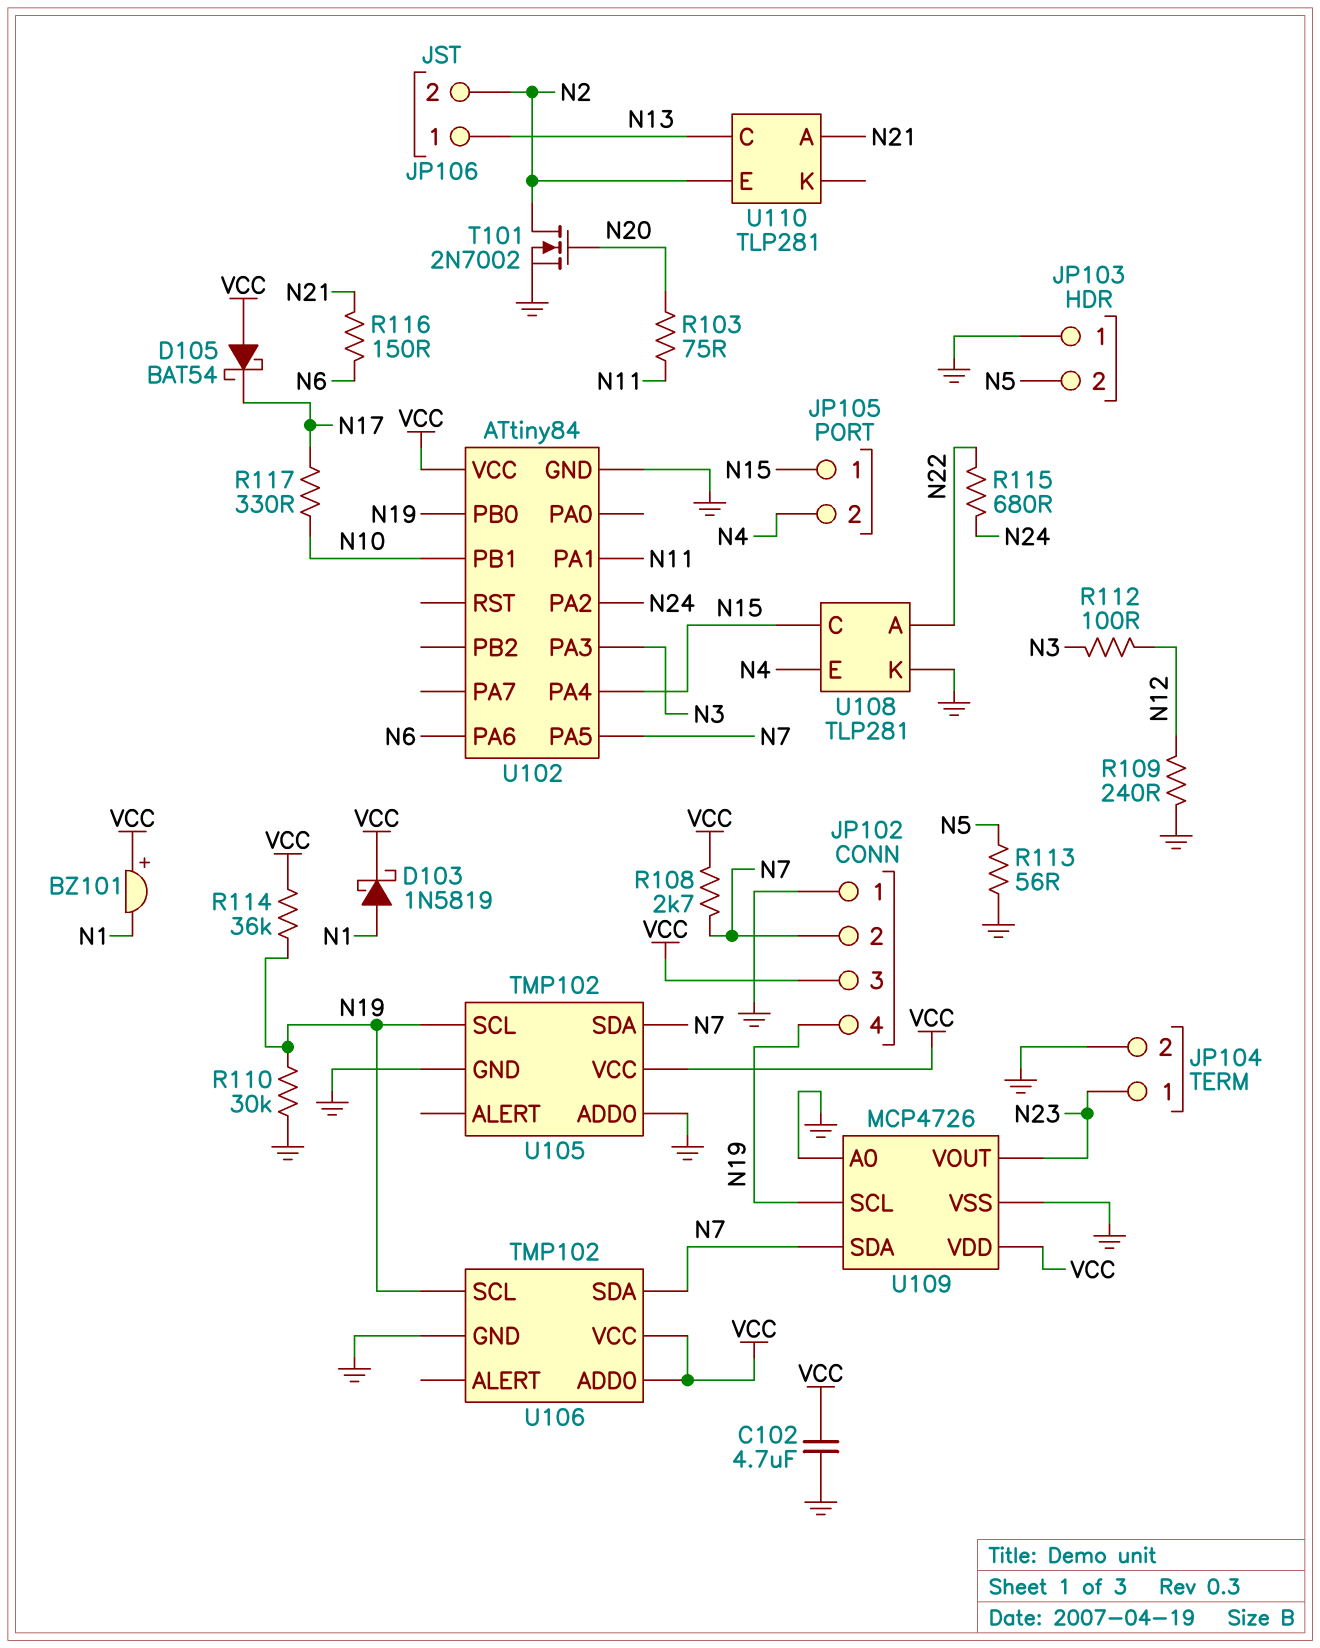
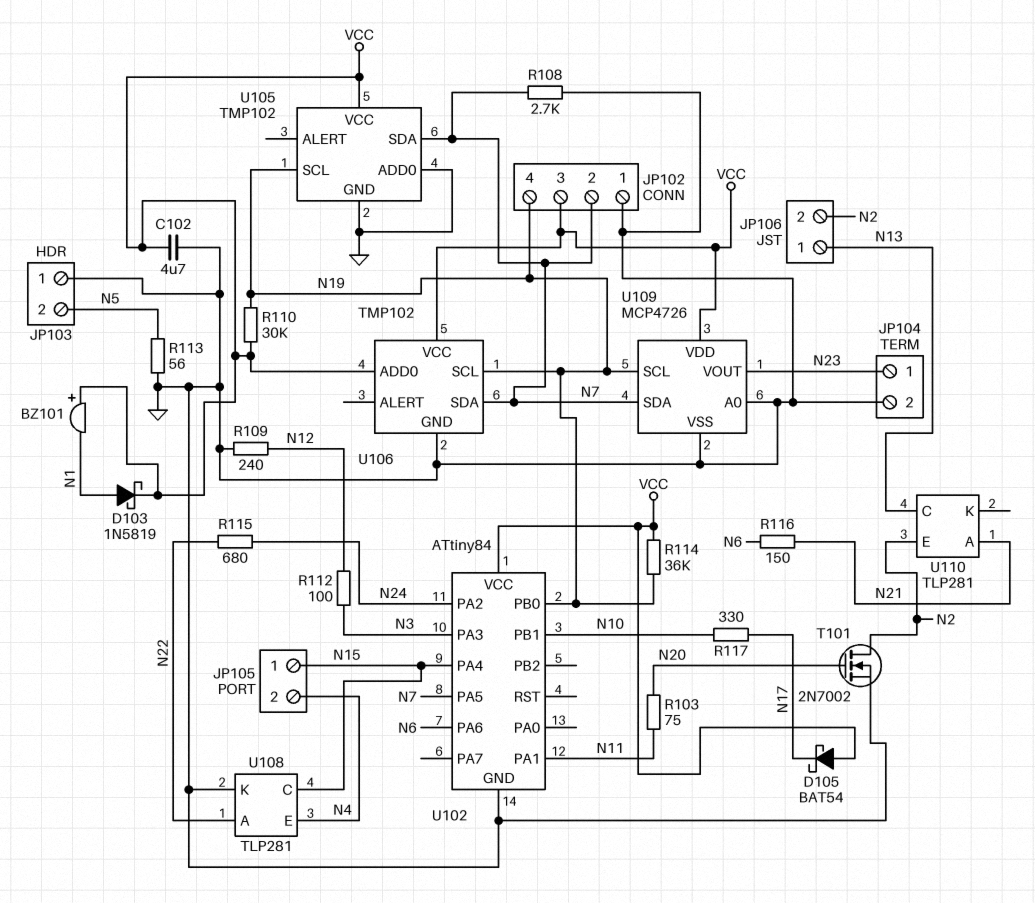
R108: 2.7k (N7, VCC) -> 2.7k (GND, N7)
R110: 30k (GND, N19) -> 30k (N19, VCC)

